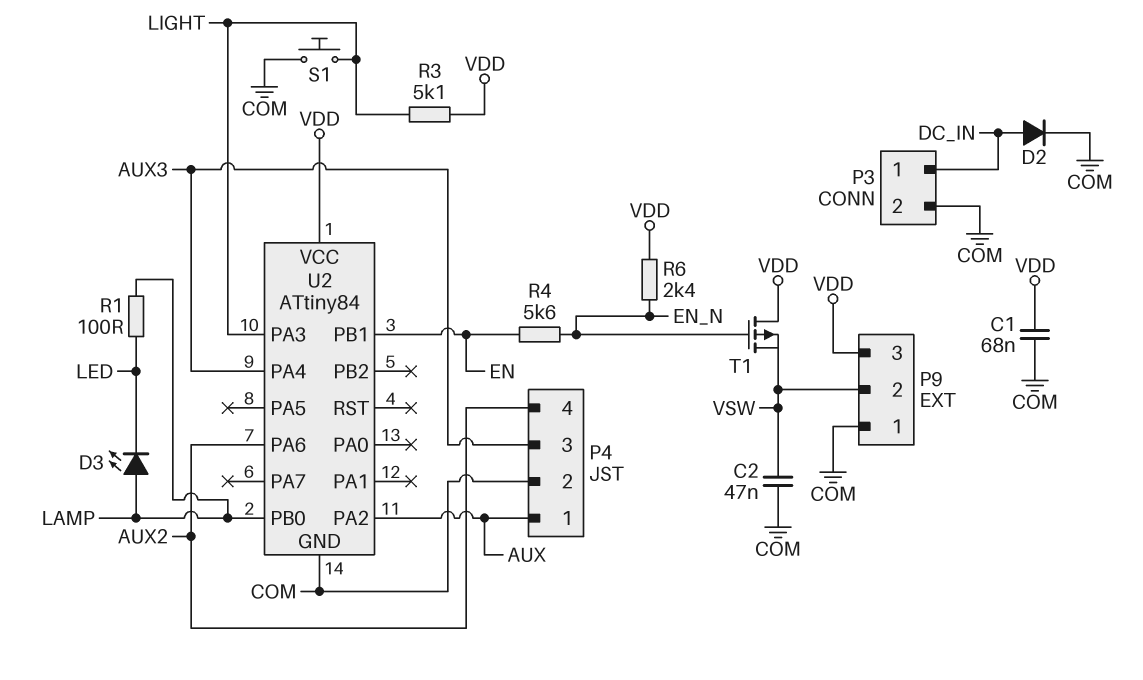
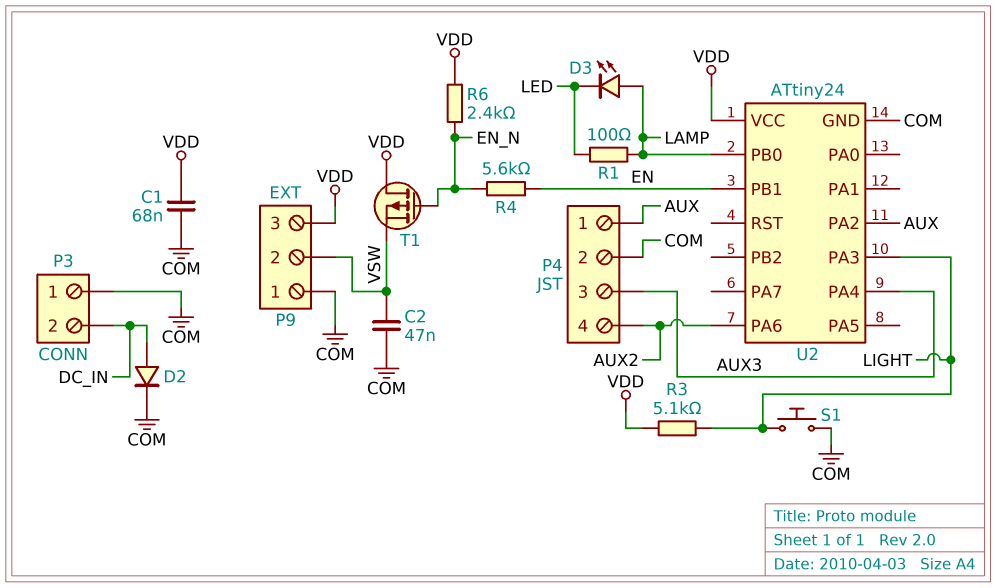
P3 pin 1: DC_IN -> COM
P3 pin 2: COM -> DC_IN
U2: ATtiny84 -> ATtiny24

